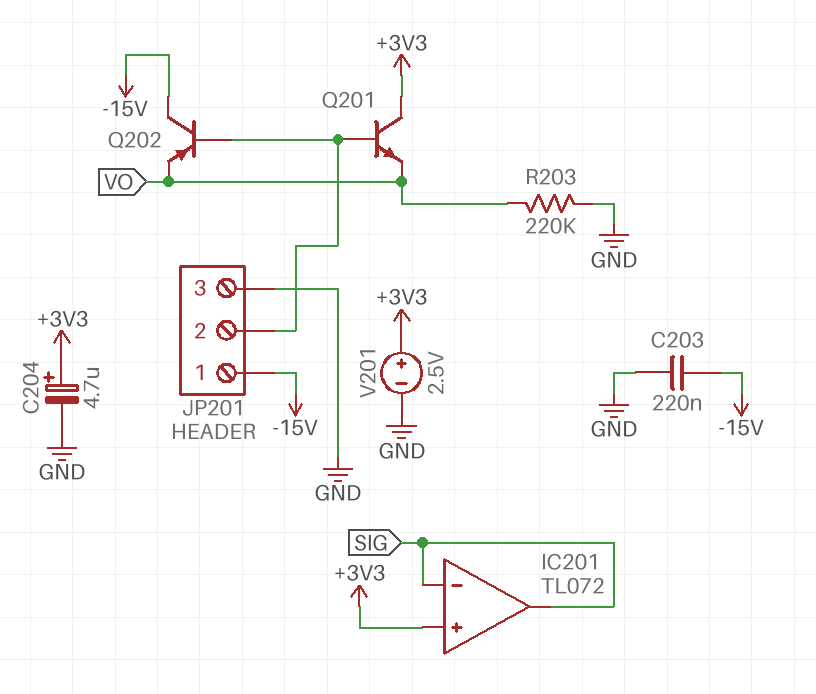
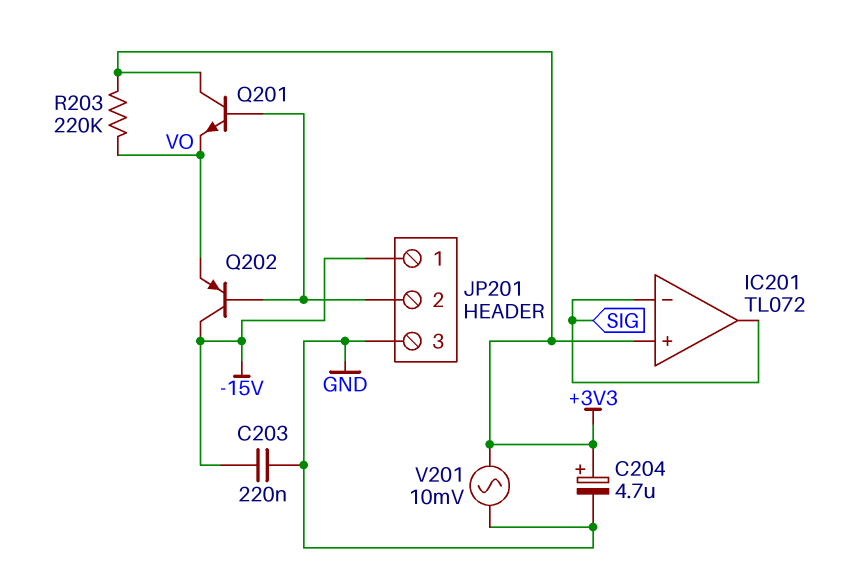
R203: 220k (GND, VO) -> 220k (+3V3, VO)
V201: 2.5V (plus +3V3, minus GND) -> AC 10mV (+3V3, GND)

